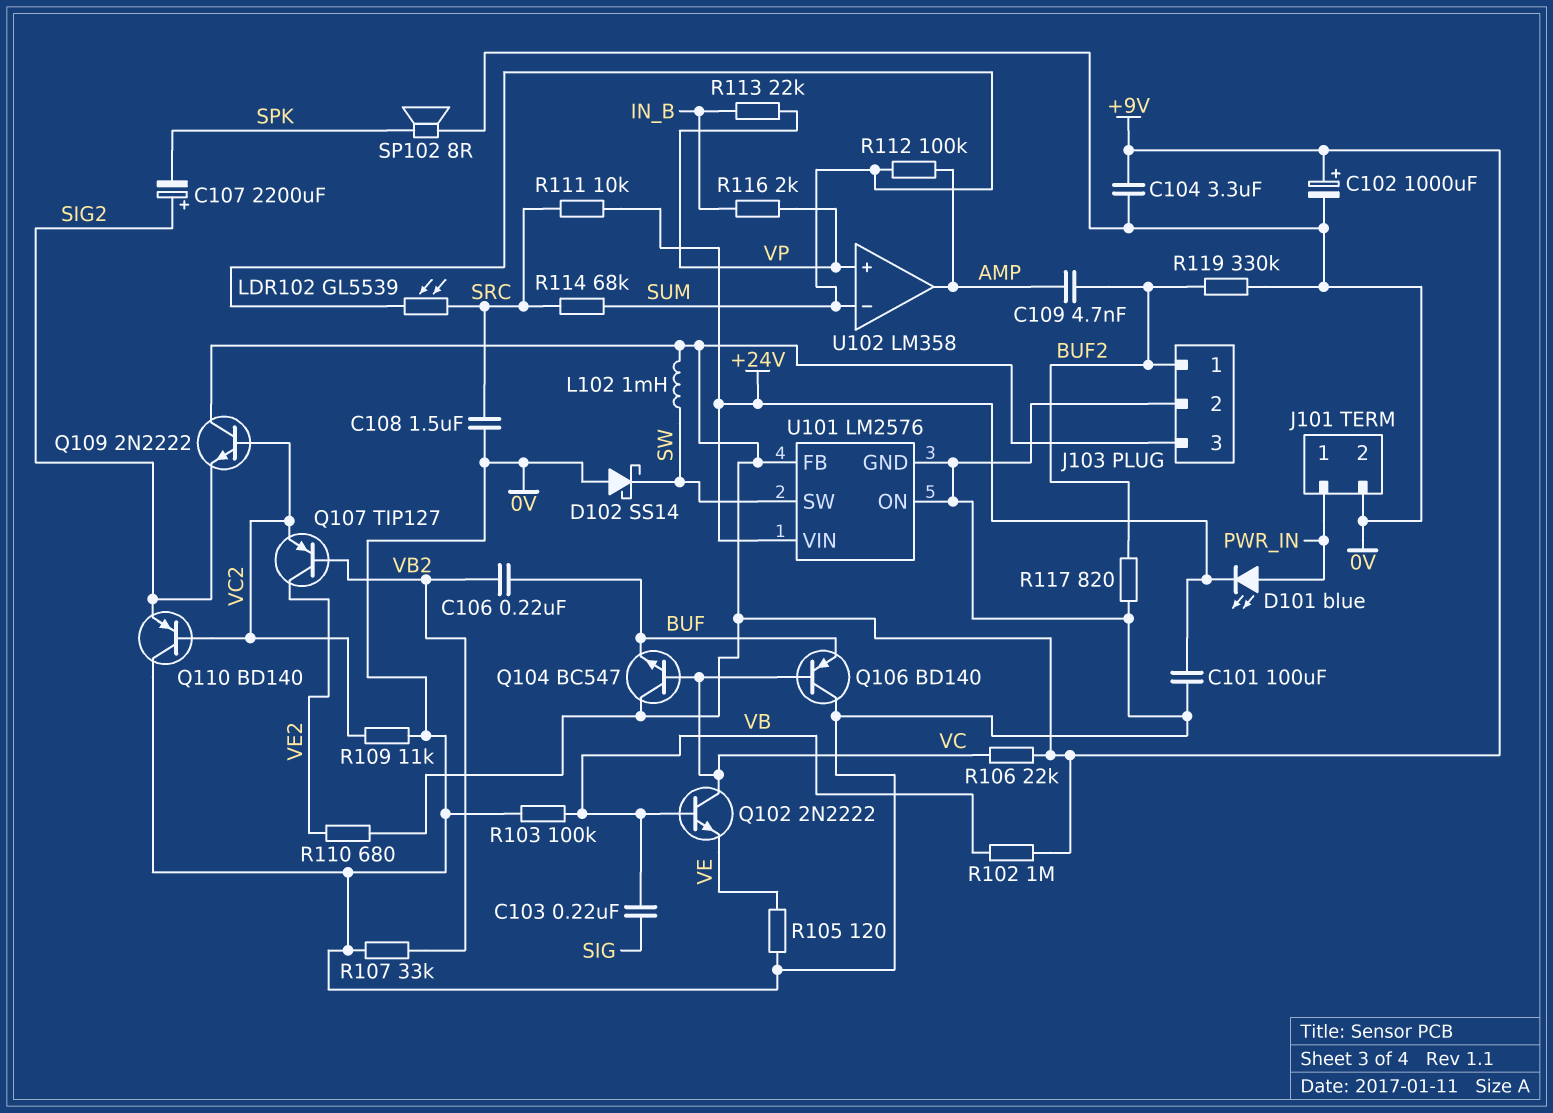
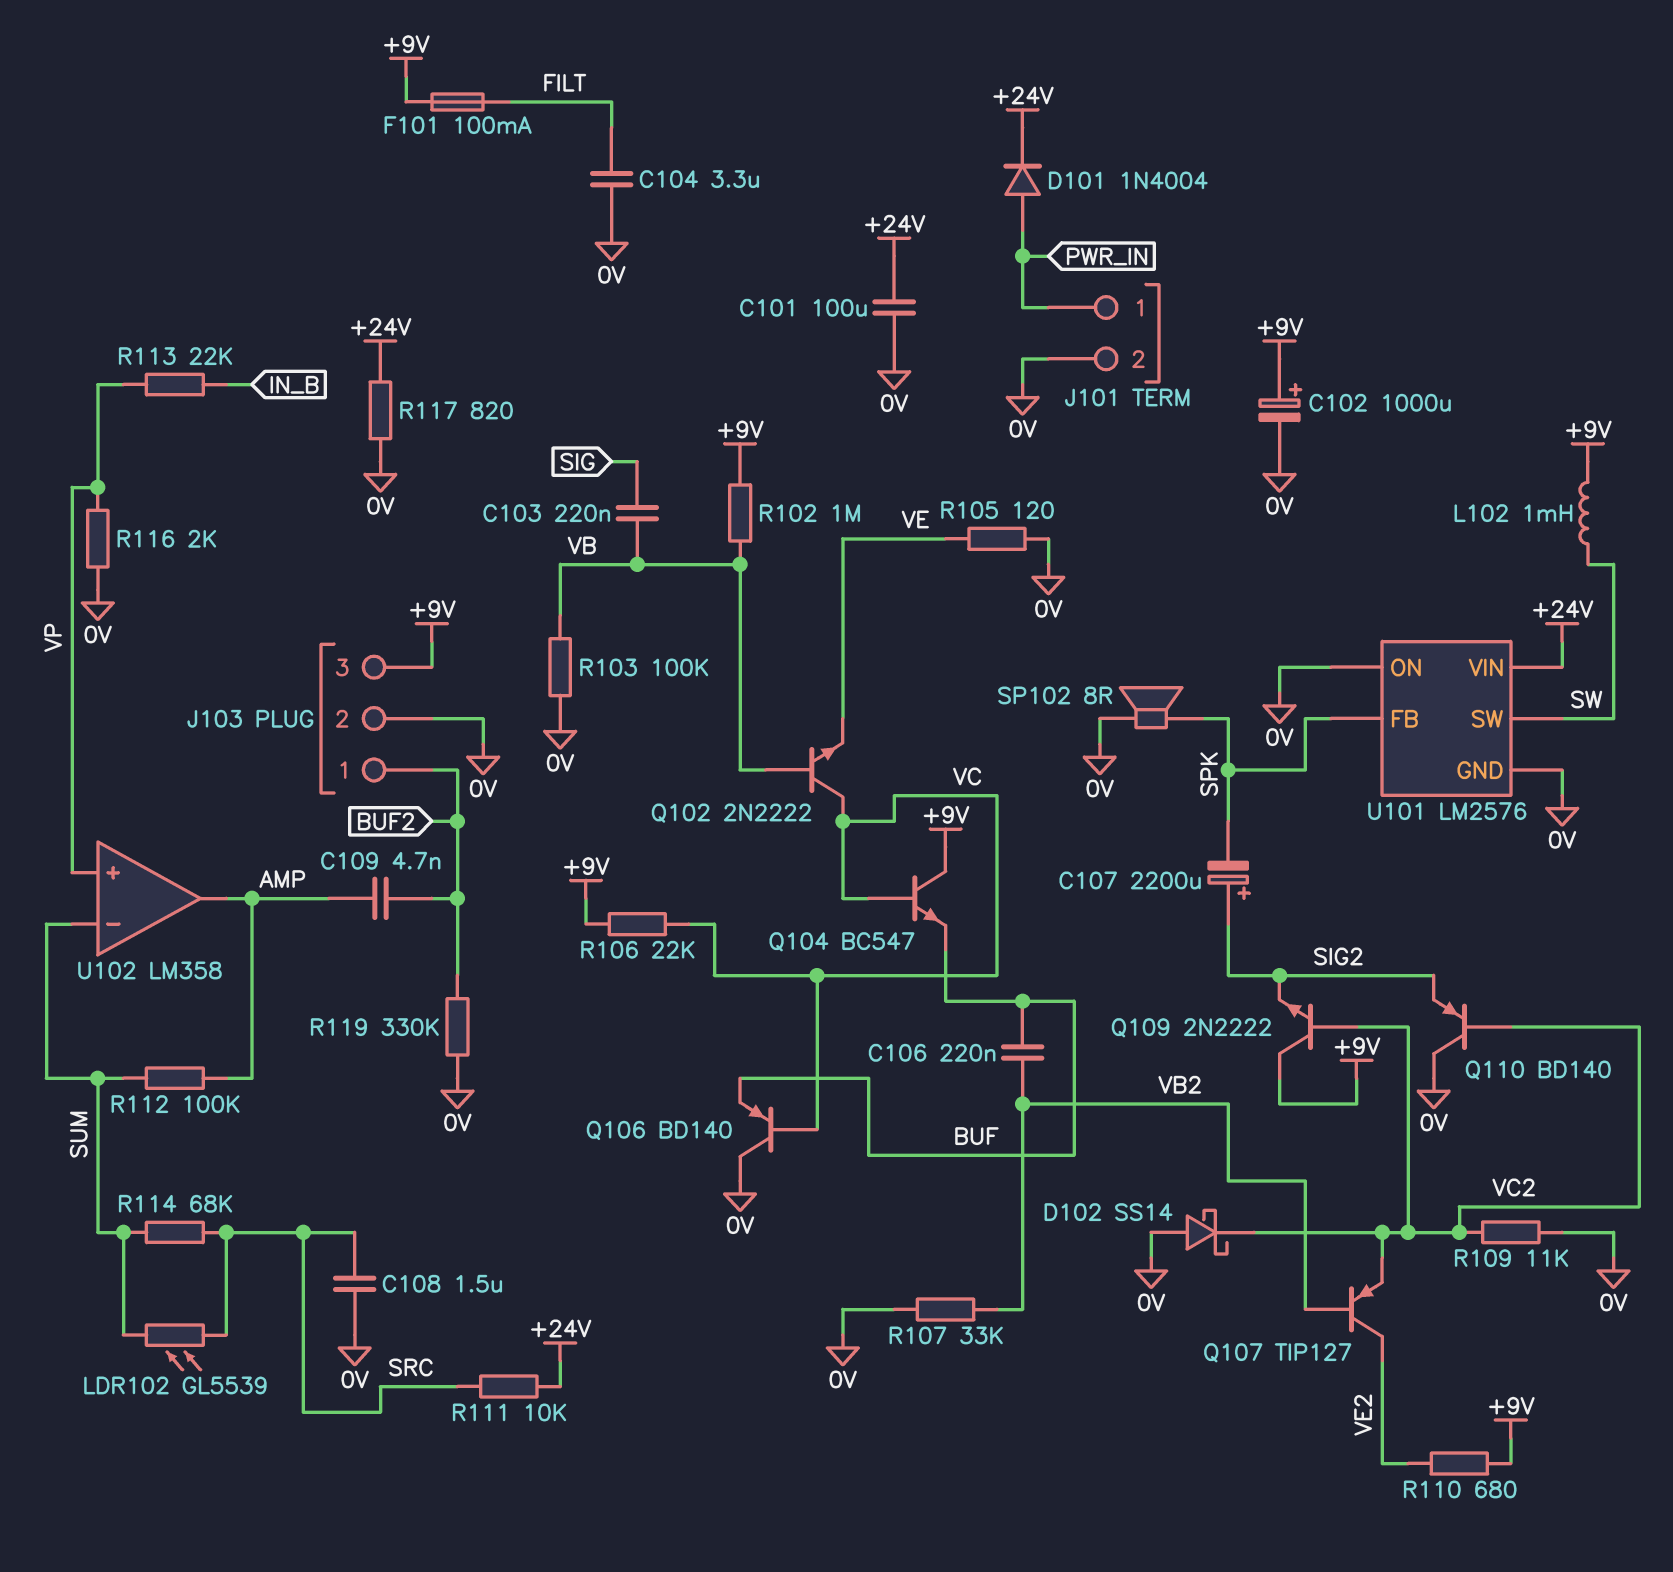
C104: 3.3uF (+9V, 0V) -> 3.3uF (0V, FILT)
D101: LED blue (A PWR_IN, K +24V) -> diode 1N4004 (A PWR_IN, K +24V)
D102: schottky SS14 (A 0V, K SW) -> schottky SS14 (A 0V, K VC2)
F101: none -> 100mA (+9V, FILT)
R116: 2k (IN_B, VP) -> 2k (0V, VP)
R117: 820 (0V, BUF2) -> 820 (+24V, 0V)
U101 pin FB: +9V -> SPK

